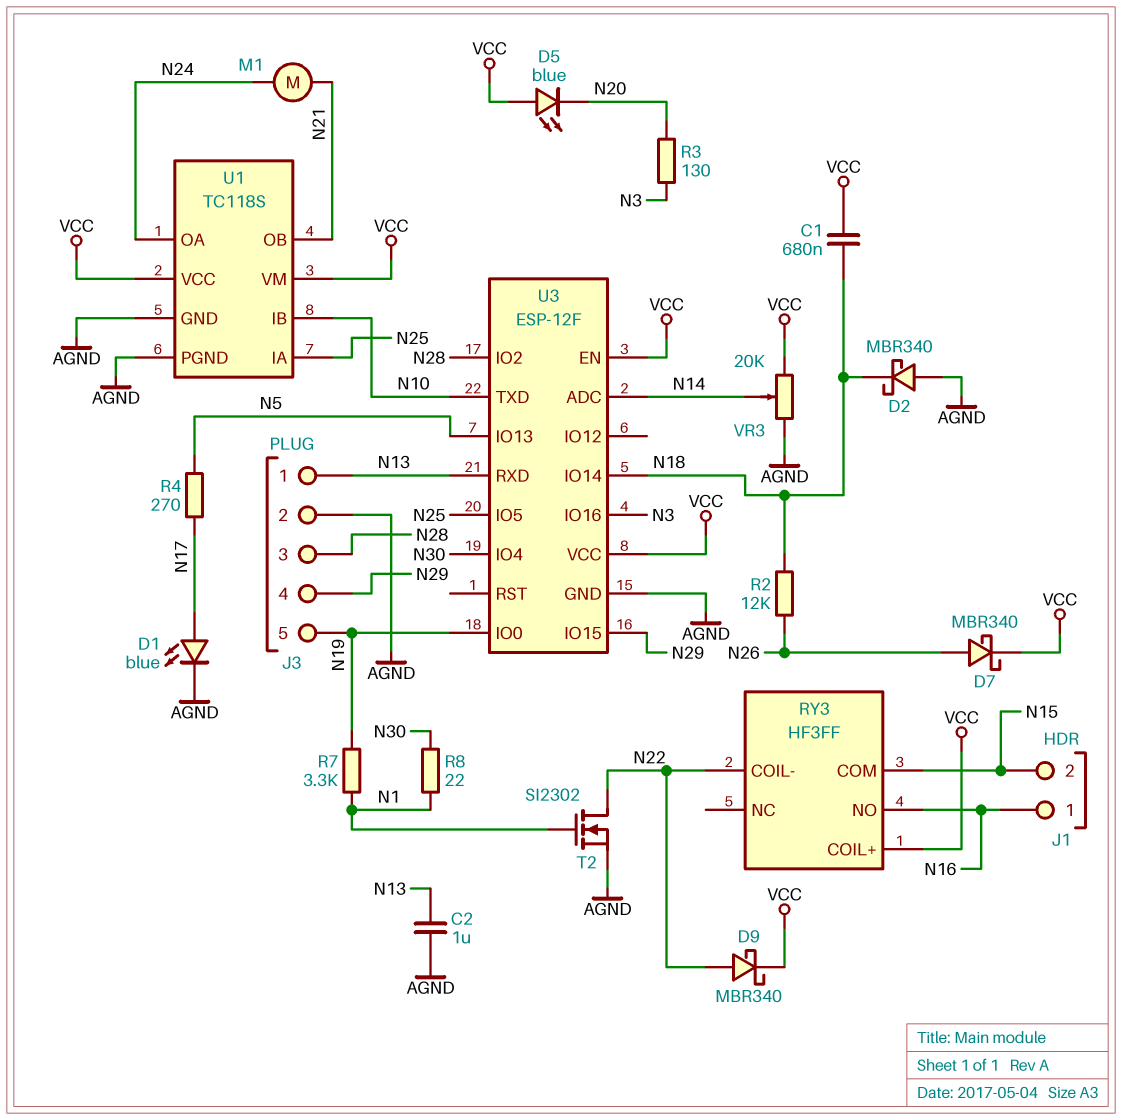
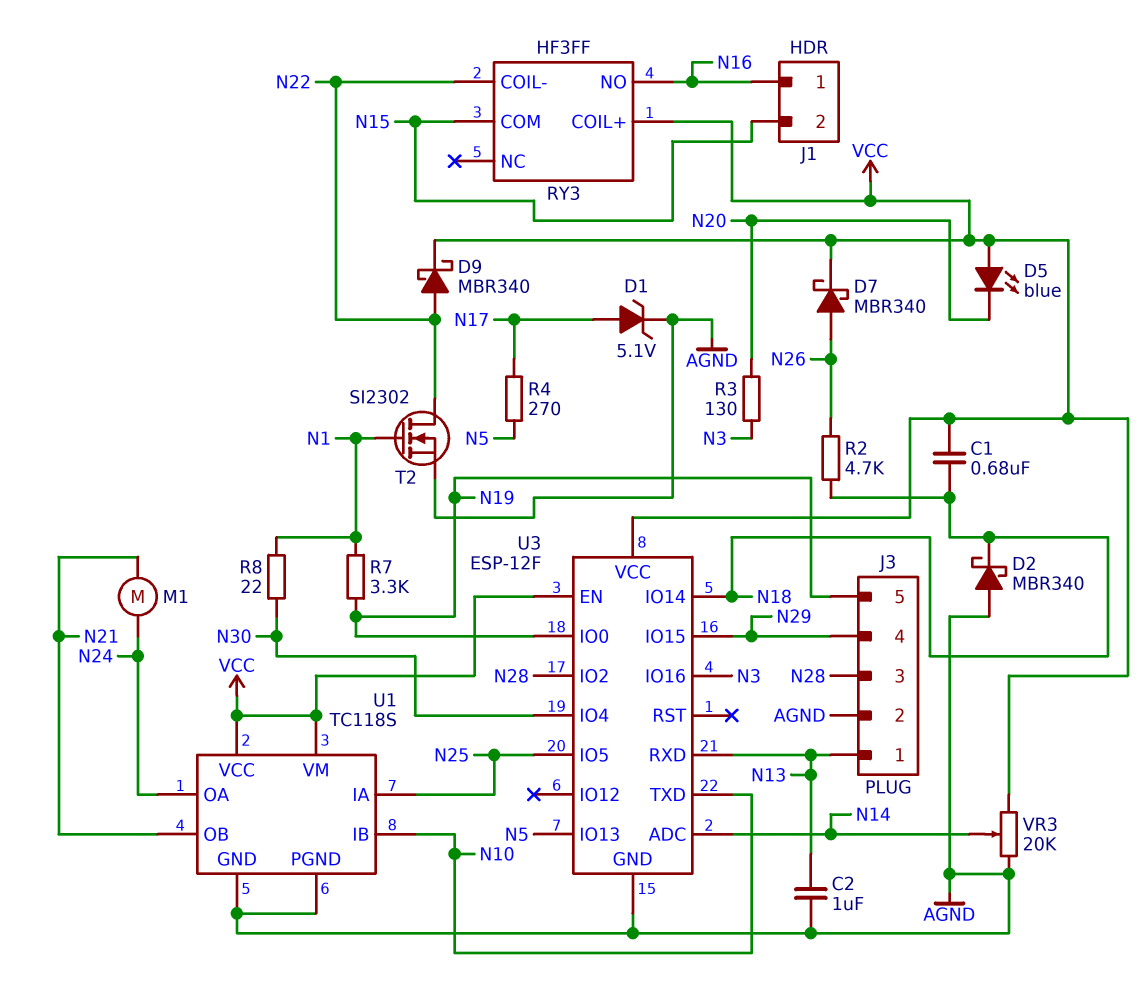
D1: LED blue (A N17, K AGND) -> zener 5.1V (A N17, K AGND)
R2: 12k (N18, N26) -> 4.7k (N18, N26)

